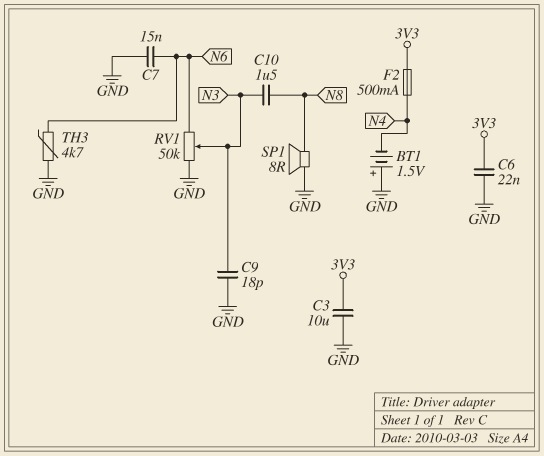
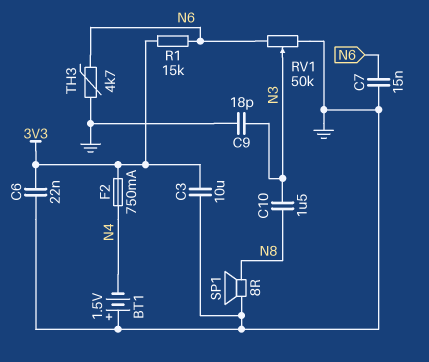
F2: 500mA (3V3, N4) -> 750mA (3V3, N4)
R1: none -> 15k (3V3, N6)

